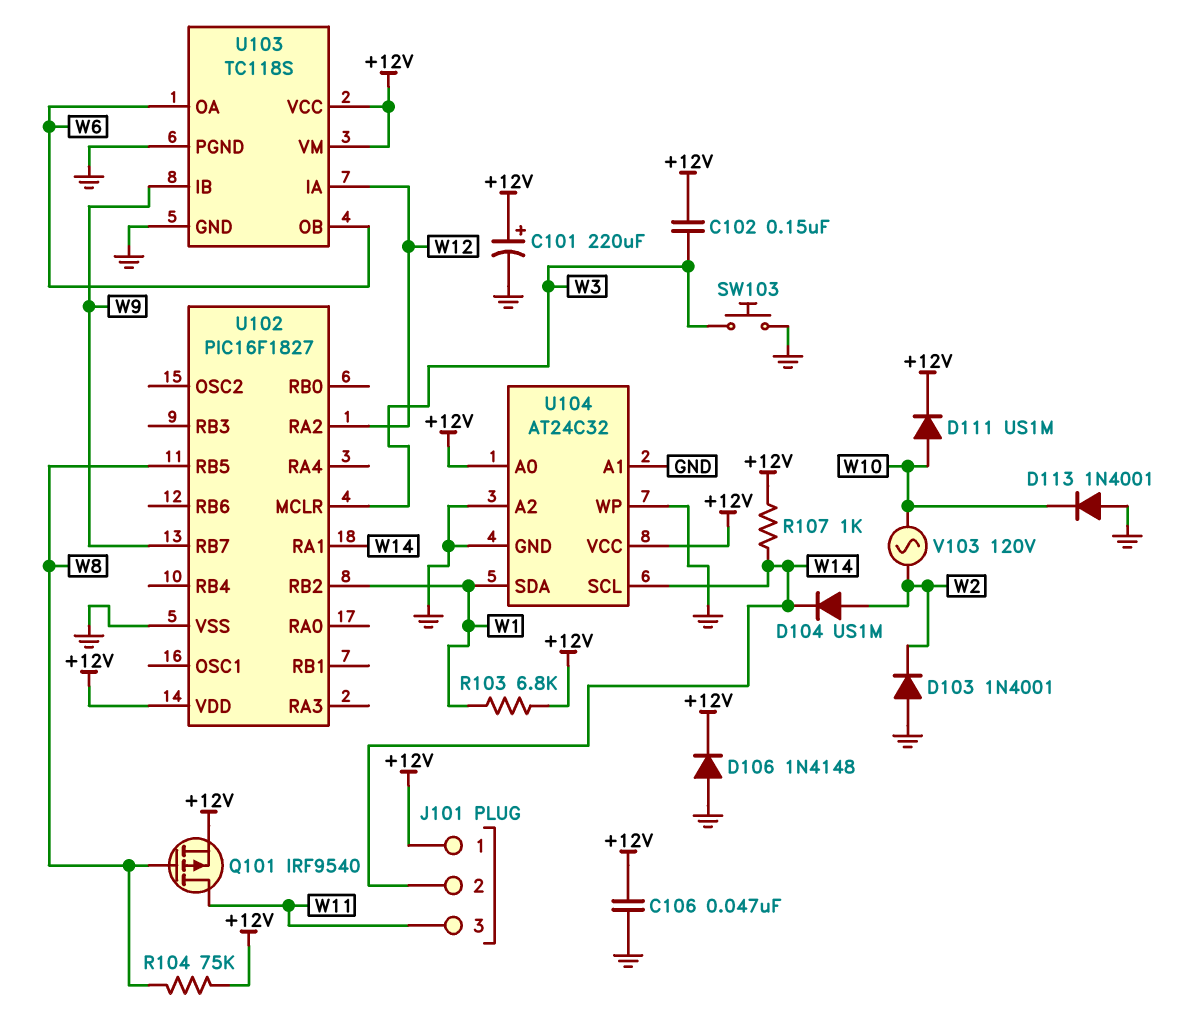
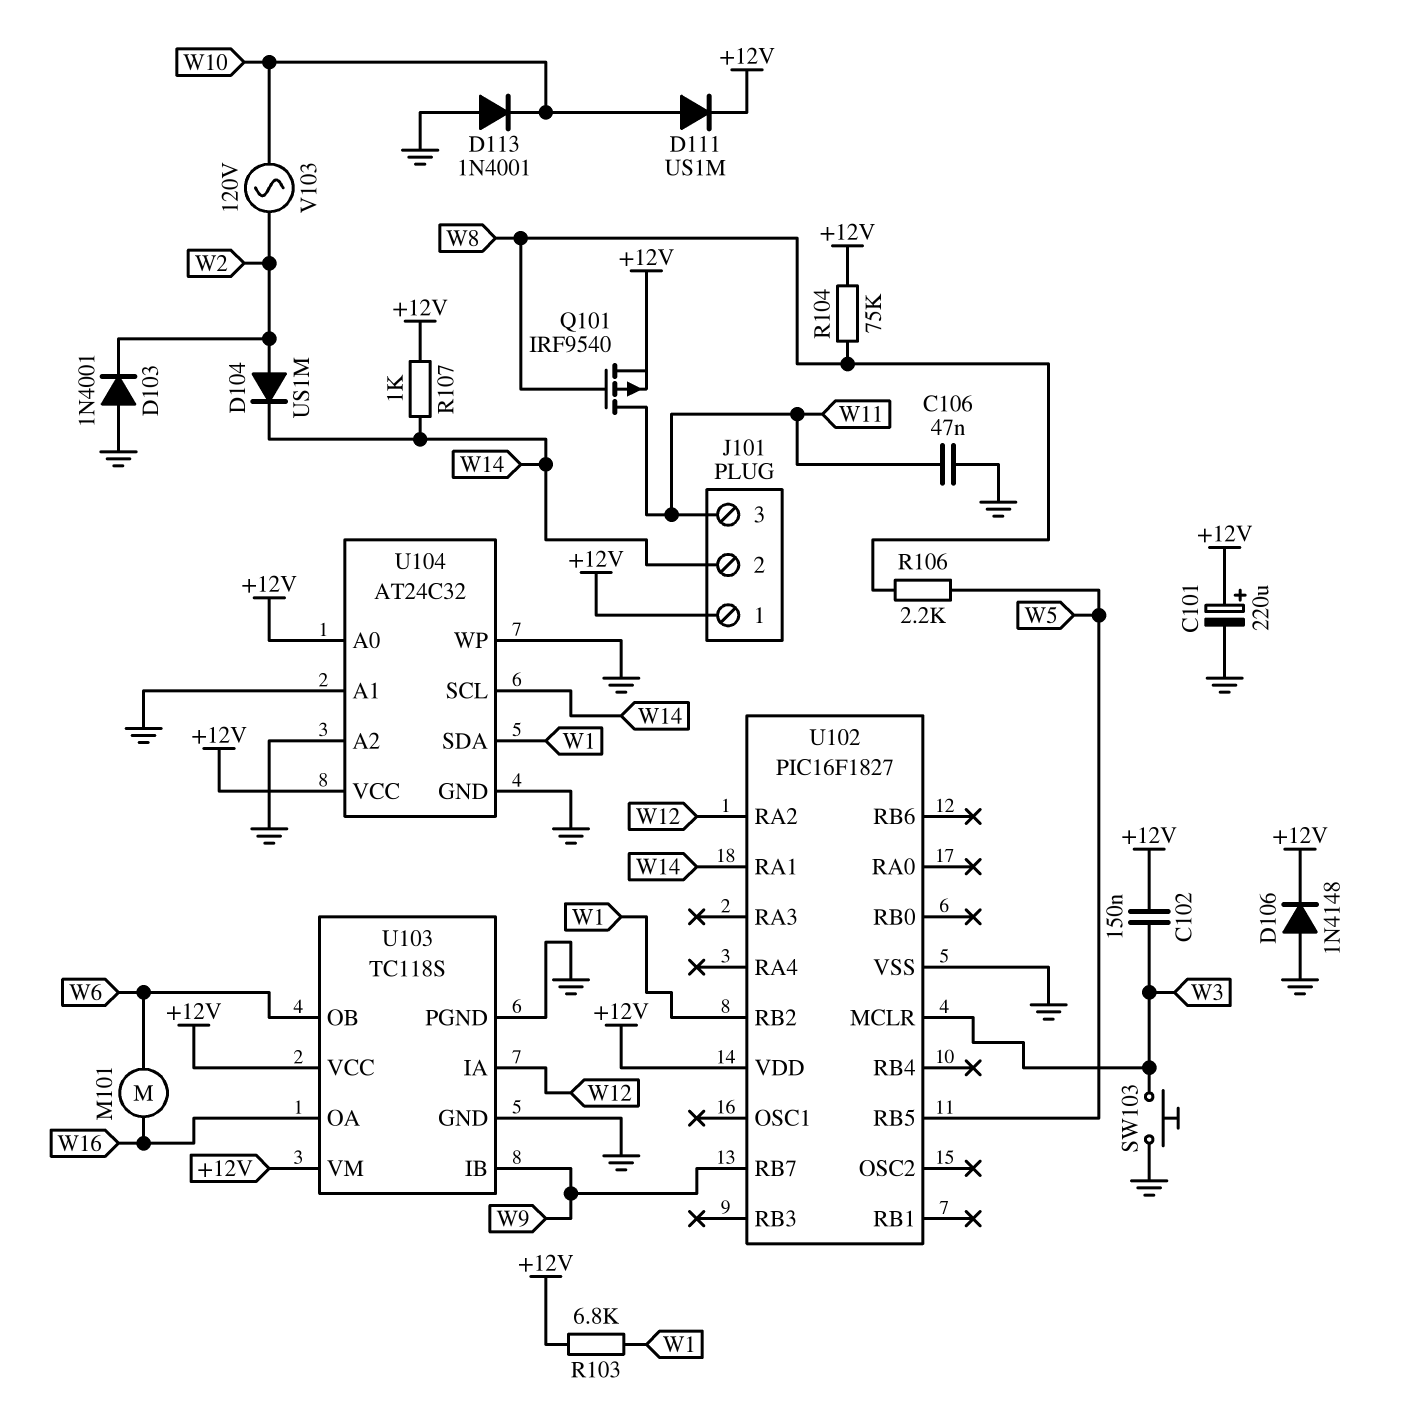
C106: 47nF (+12V, GND) -> 47nF (GND, W11)
M101: none -> motor (W6, W16)
R106: none -> 2.2k (W5, W8)
U102 pin RB5: W8 -> W5
U103 pin OA: W6 -> W16

